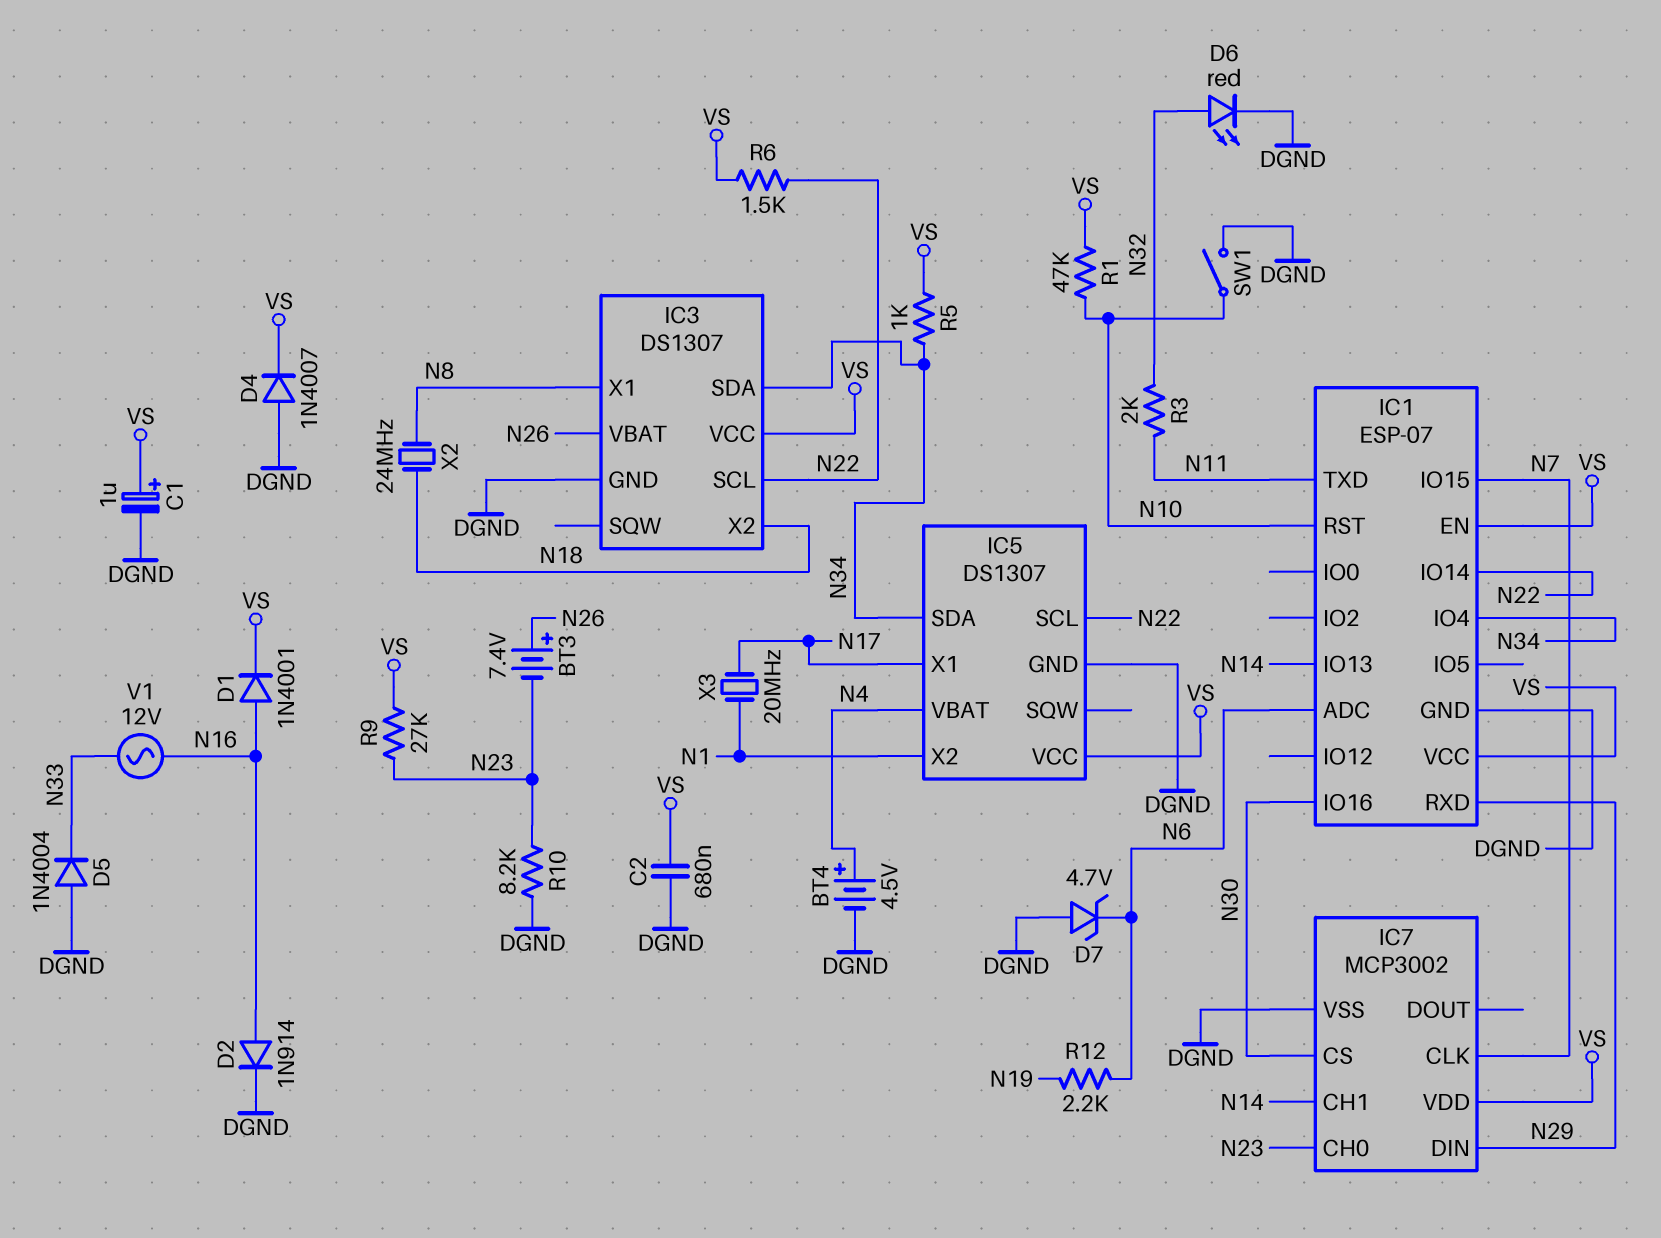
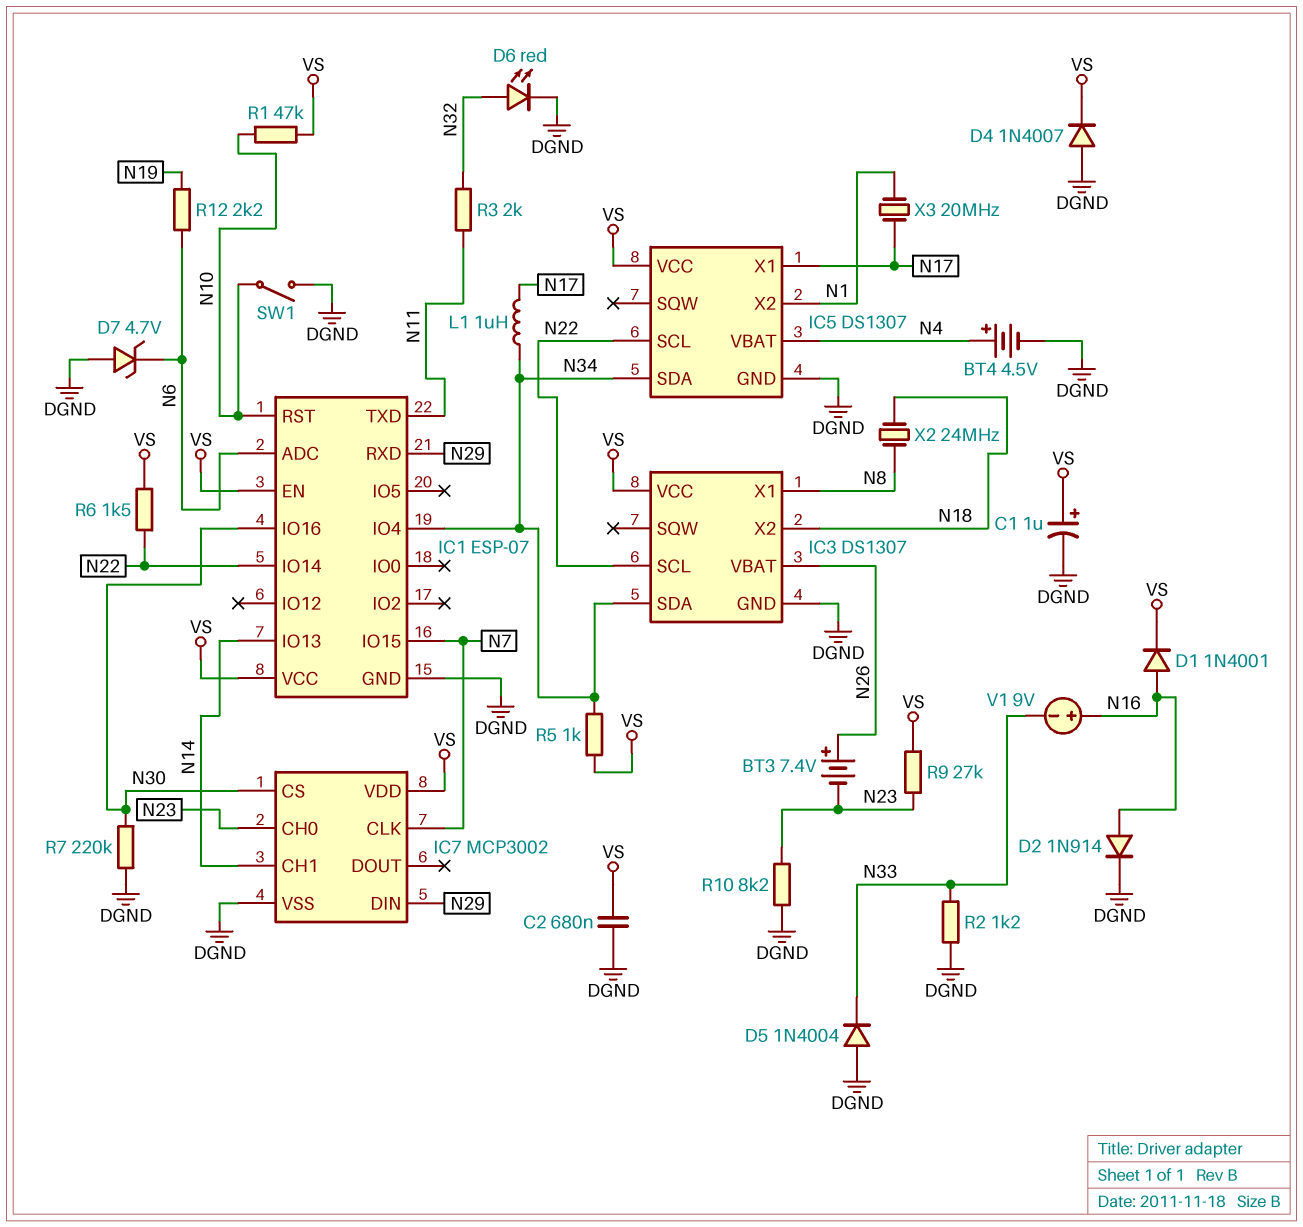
L1: none -> 1uH (N17, N34)
R2: none -> 1.2k (DGND, N33)
R7: none -> 220k (DGND, N30)
V1: AC 12V (N16, N33) -> 9V (plus N16, minus N33)

